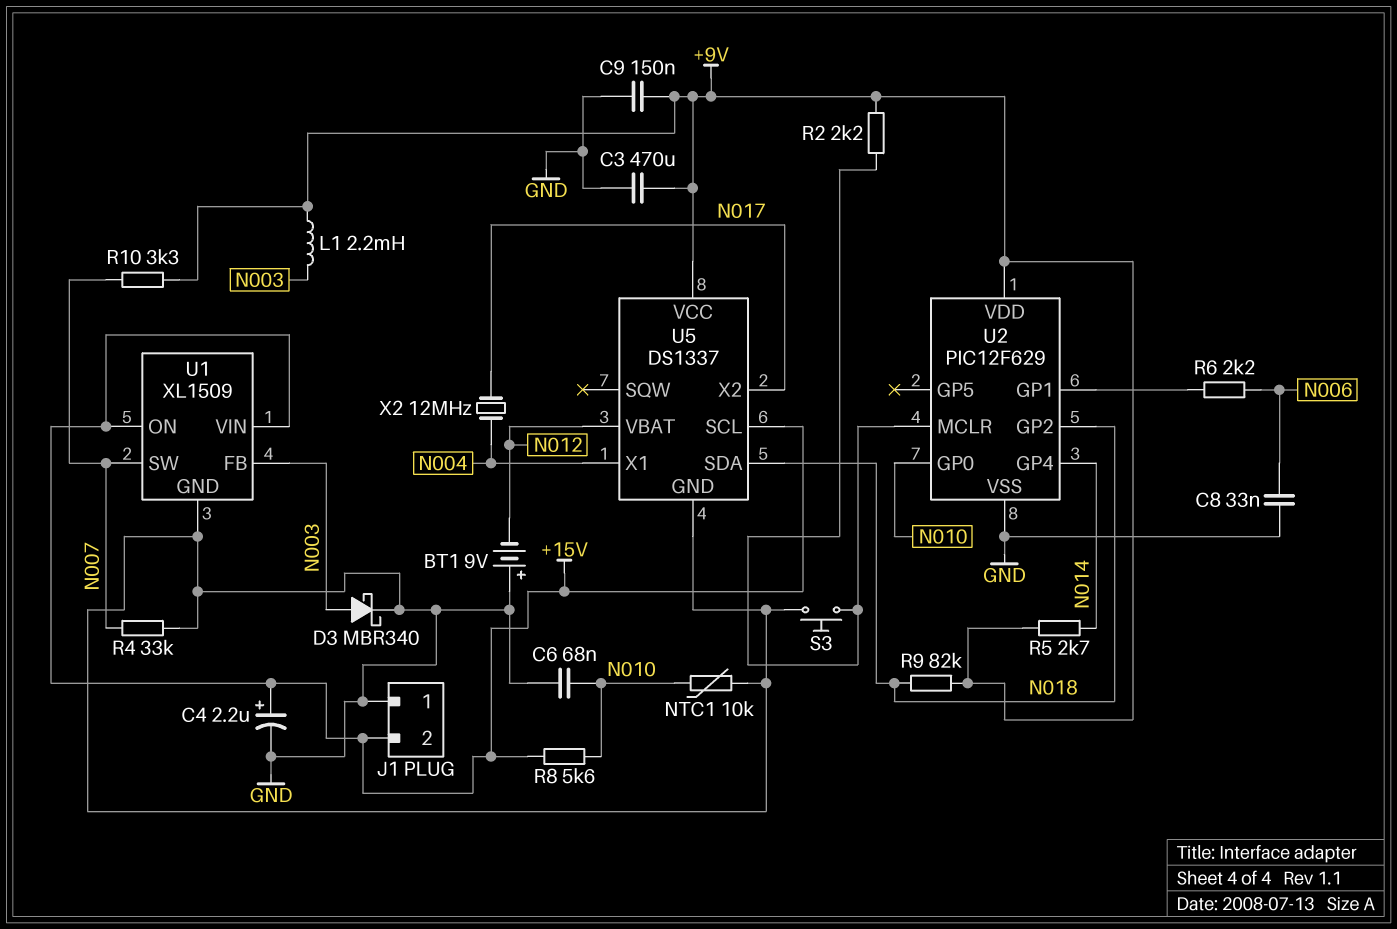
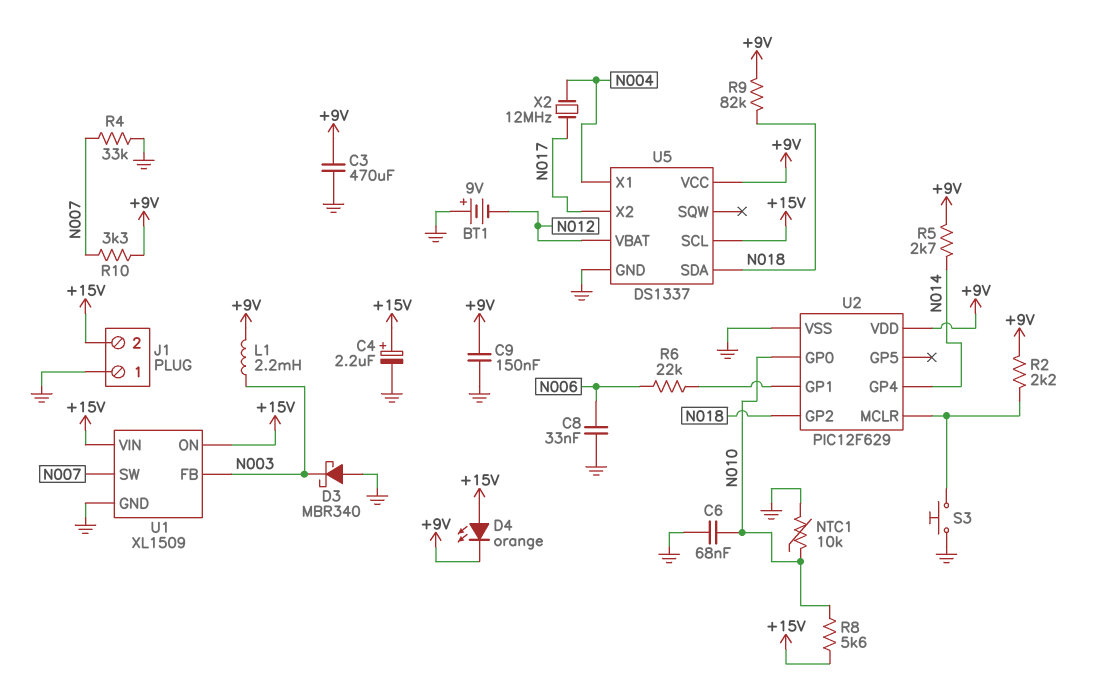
D3: schottky MBR340 (A N003, K GND) -> schottky MBR340 (A GND, K N003)
D4: none -> LED orange (A +15V, K +9V)
R6: 2.2k (N006, U2/GP1) -> 22k (N006, U2/GP1)

